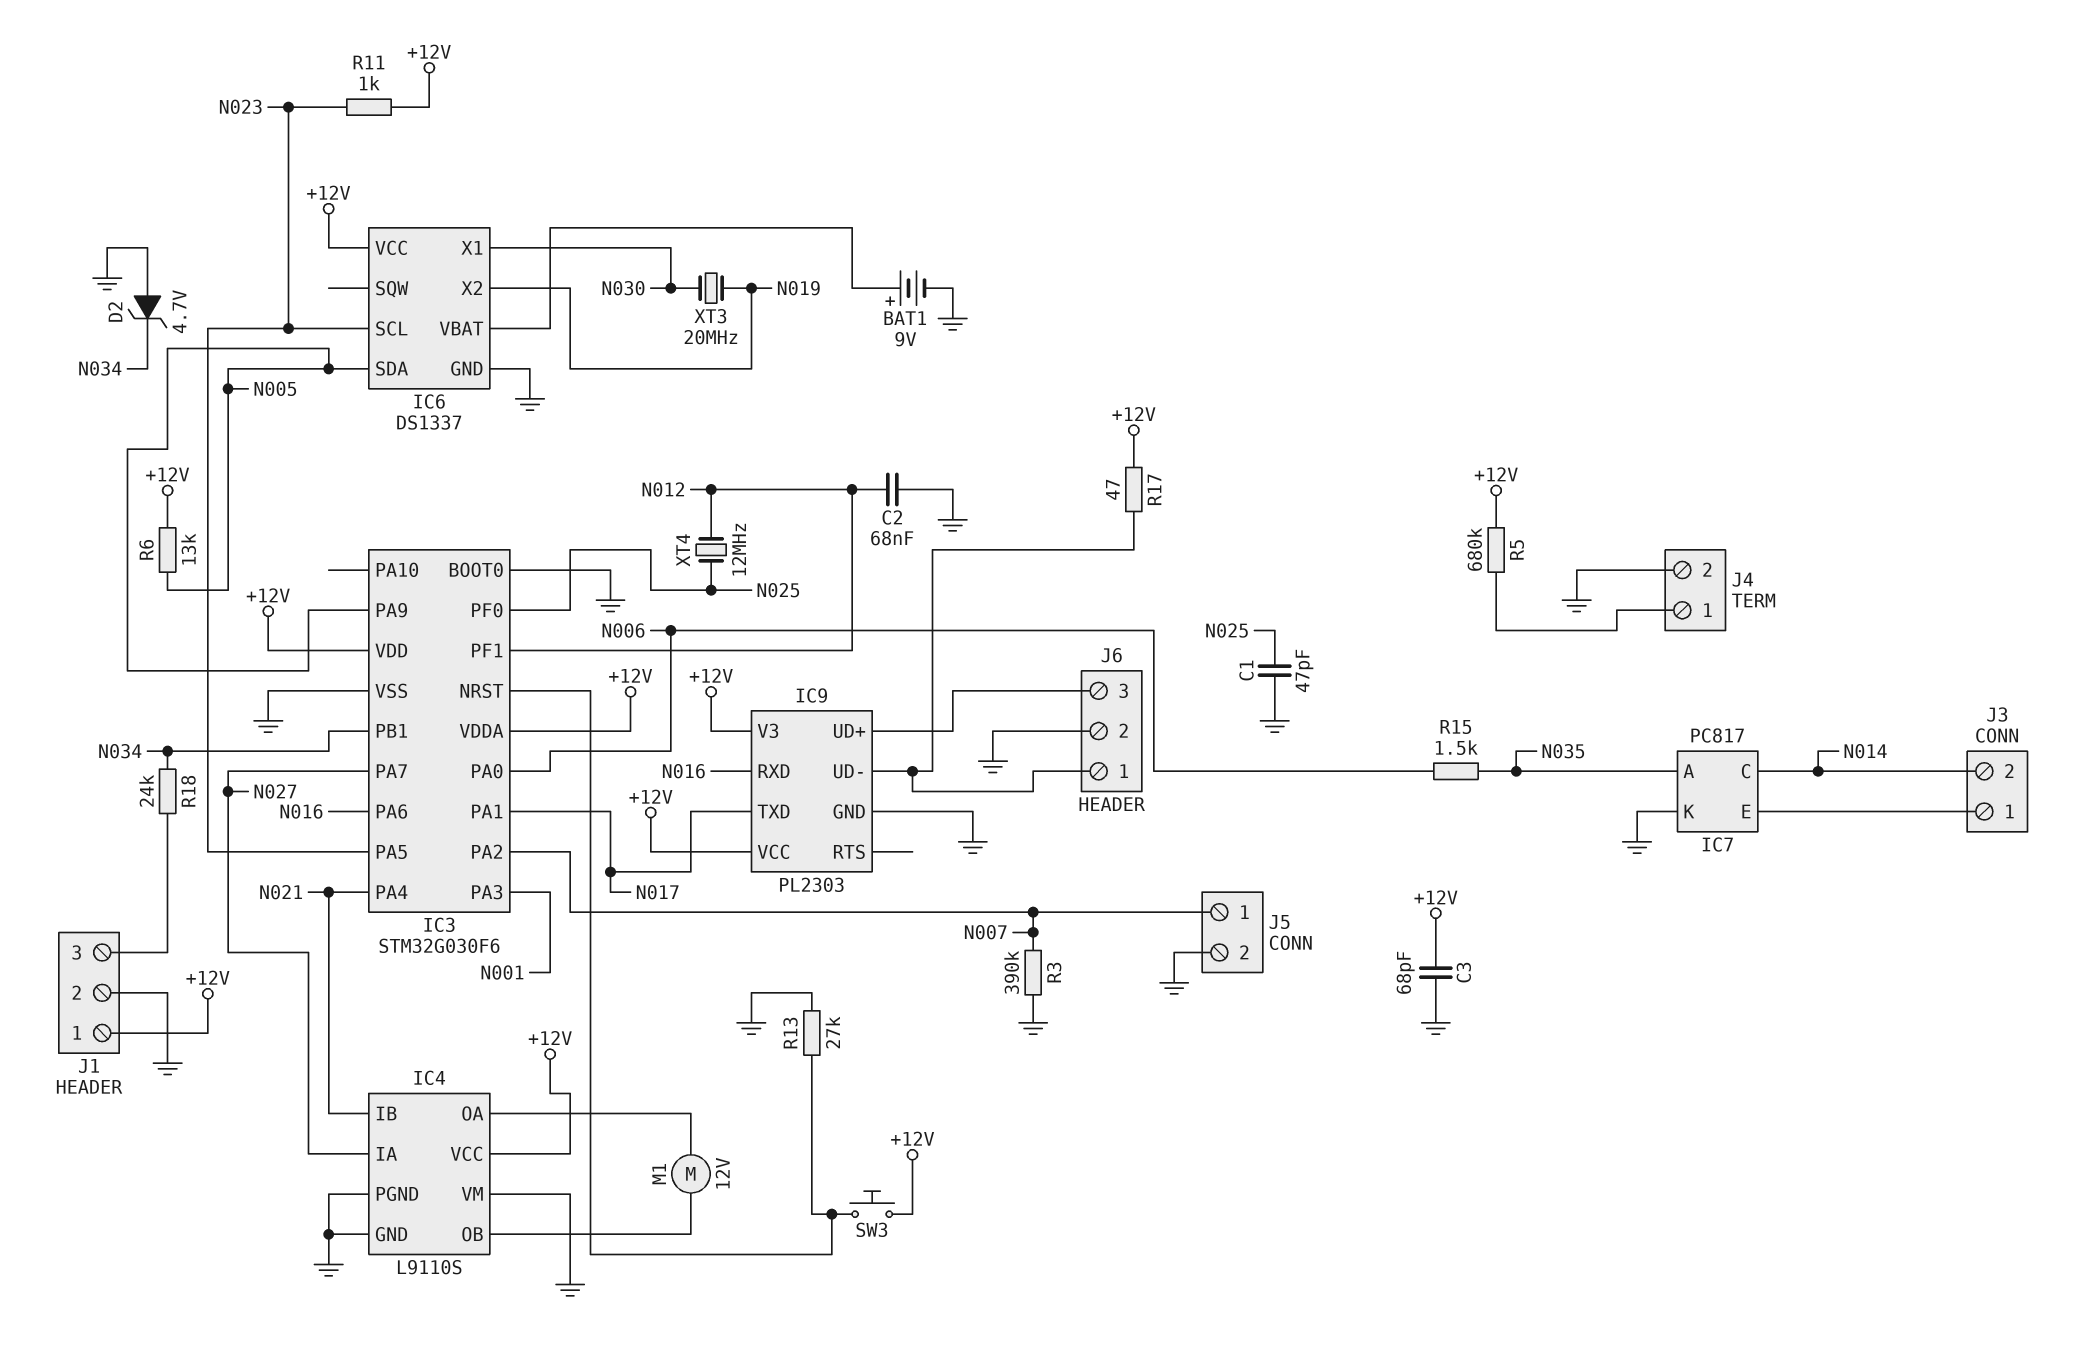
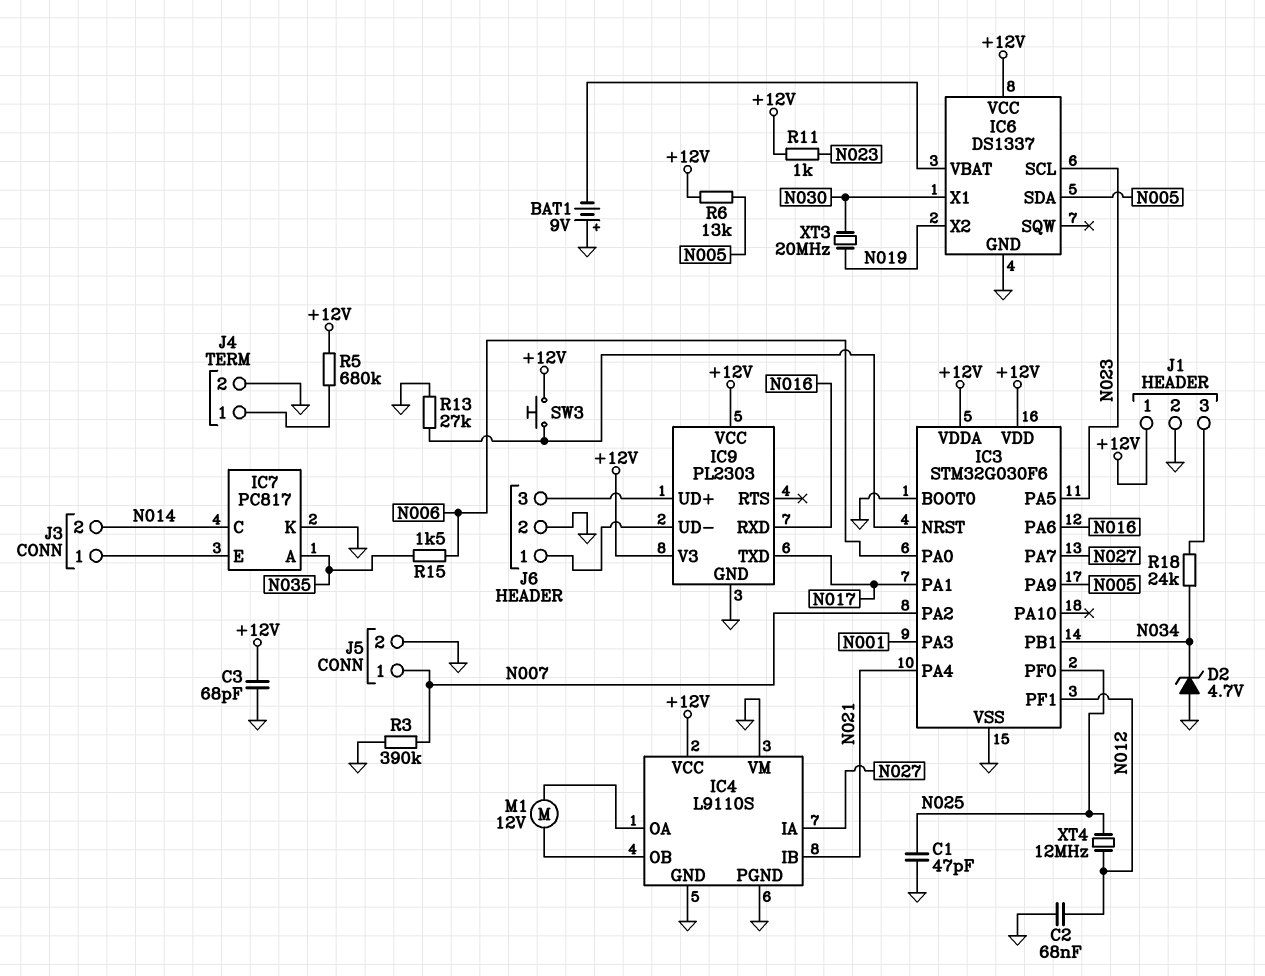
BAT1: 9V (plus IC6/VBAT, minus GND) -> 9V (plus GND, minus IC6/VBAT)
R17: 47 (+12V, IC9/UD-) -> none

